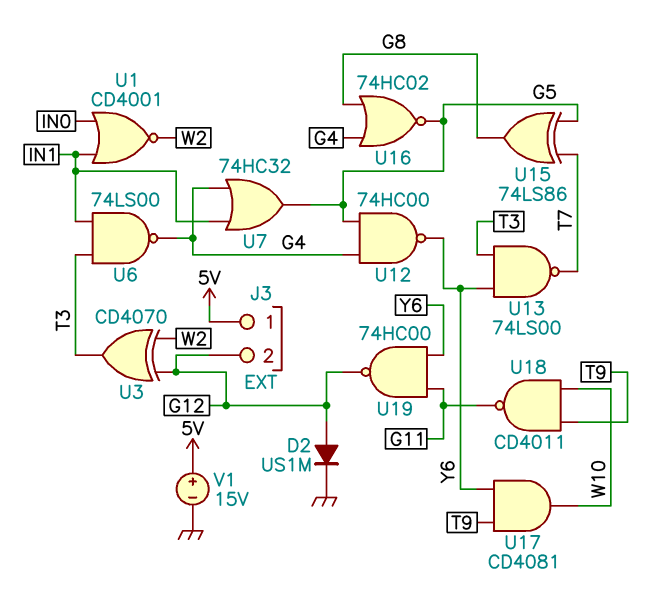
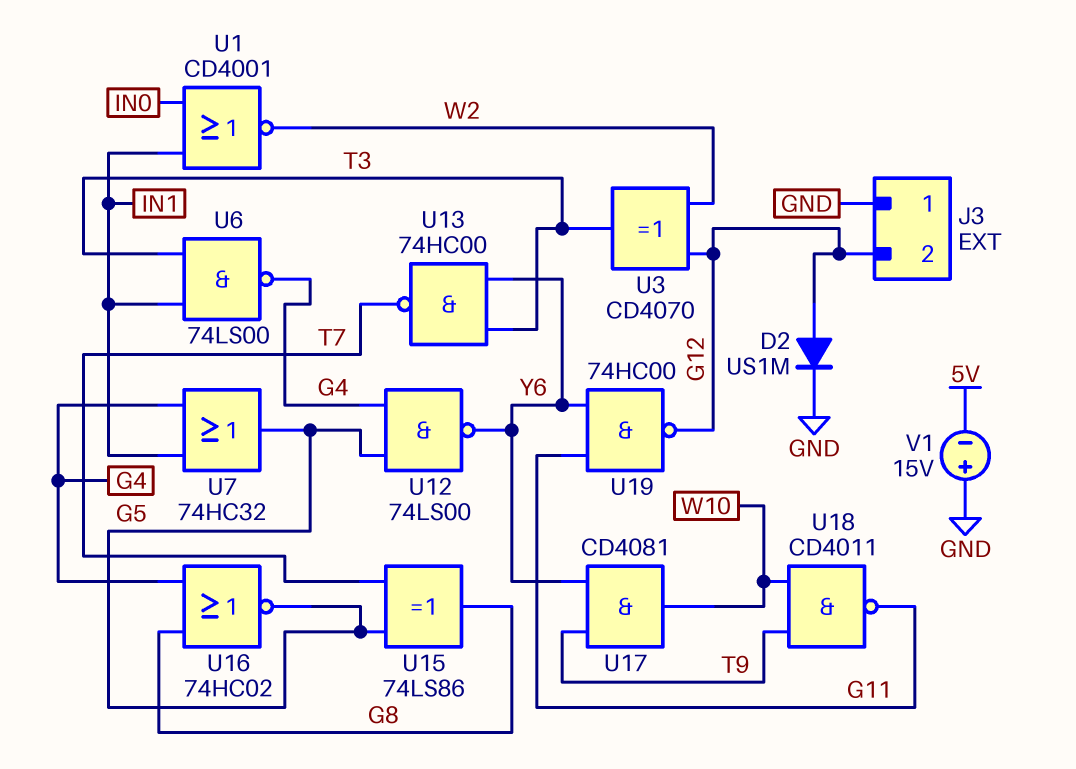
J3 pin 1: 5V -> GND
U12: NAND 74HC00 (in G4, in G5, out Y6) -> NAND 74LS00 (in G4, in G5, out Y6)
U13: NAND 74LS00 (in T3, in Y6, out T7) -> NAND 74HC00 (in T3, in Y6, out T7)
V1: 15V (plus 5V, minus GND) -> 15V (plus GND, minus 5V)

